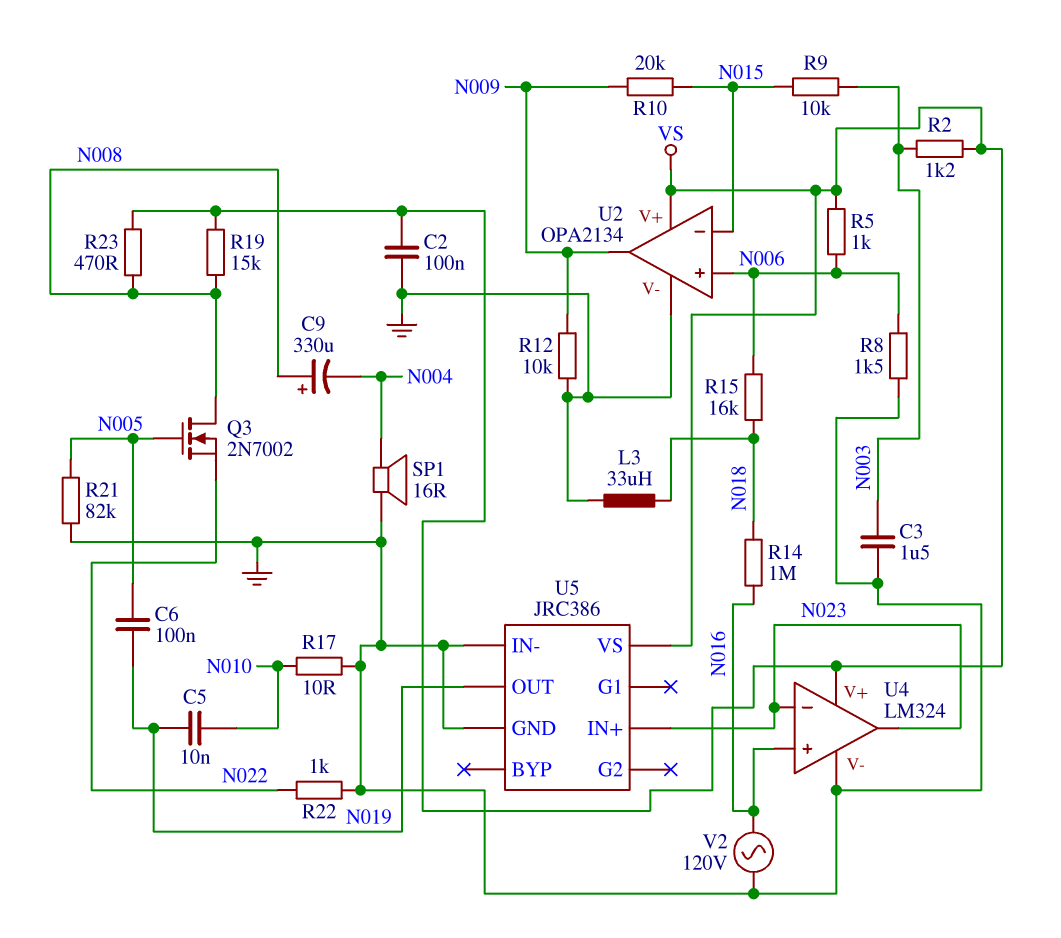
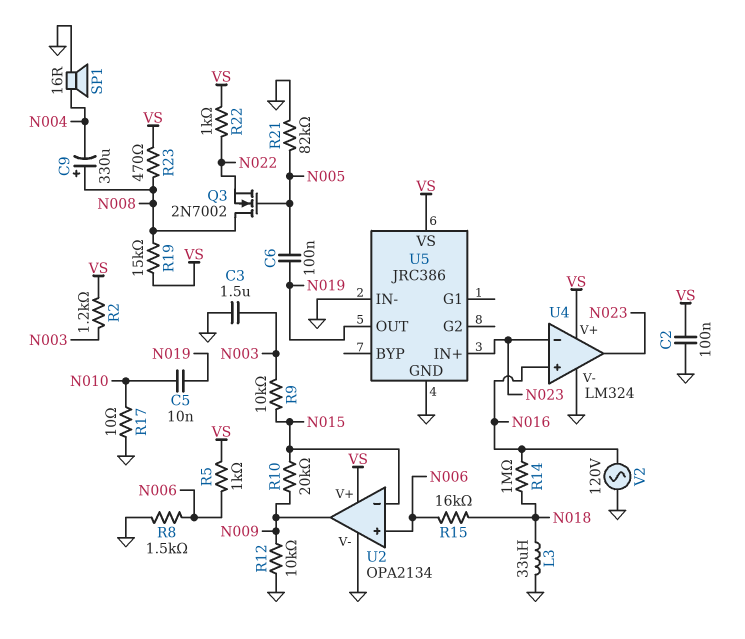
R22: 1k (GND, N022) -> 1k (N022, VS)

